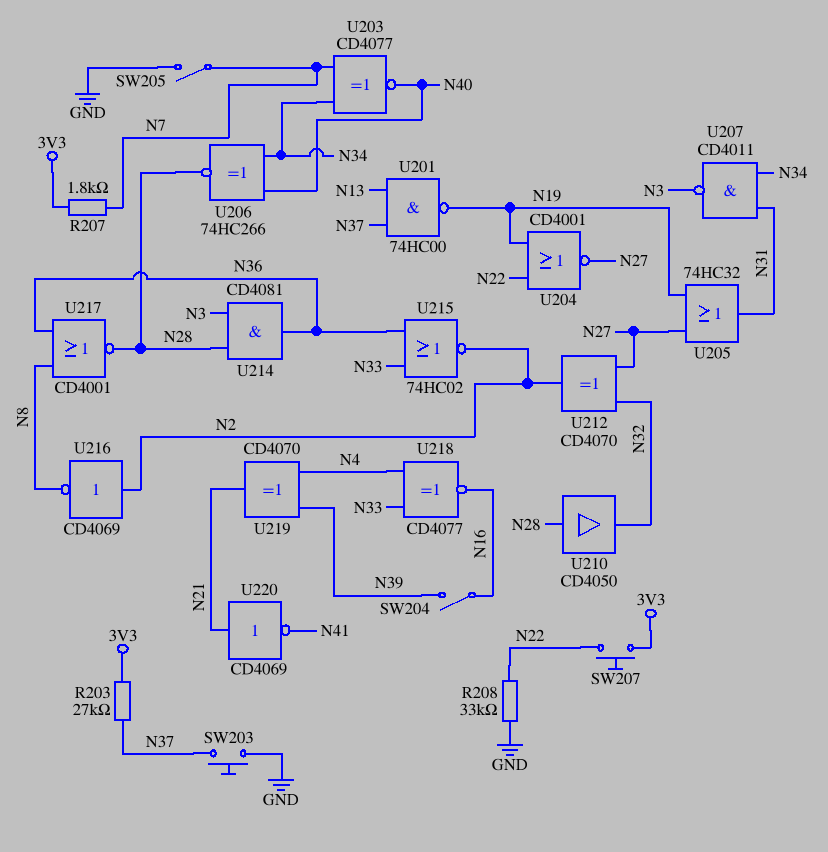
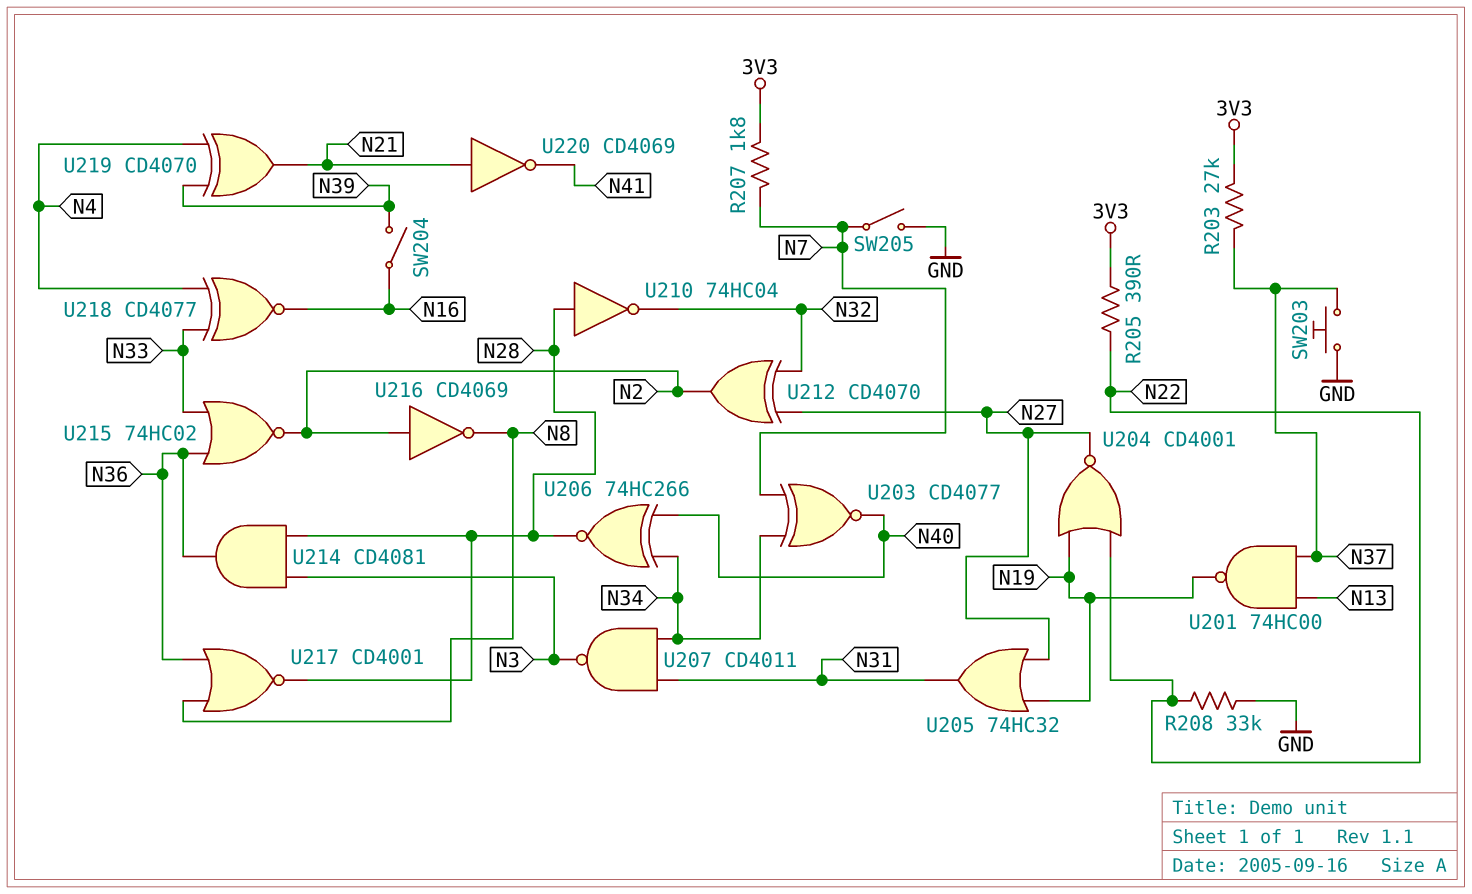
R205: none -> 390 (3V3, N22)
SW207: button (3V3, N22) -> none
U210: buffer CD4050 (in N28, out N32) -> NOT 74HC04 (in N28, out N32)

